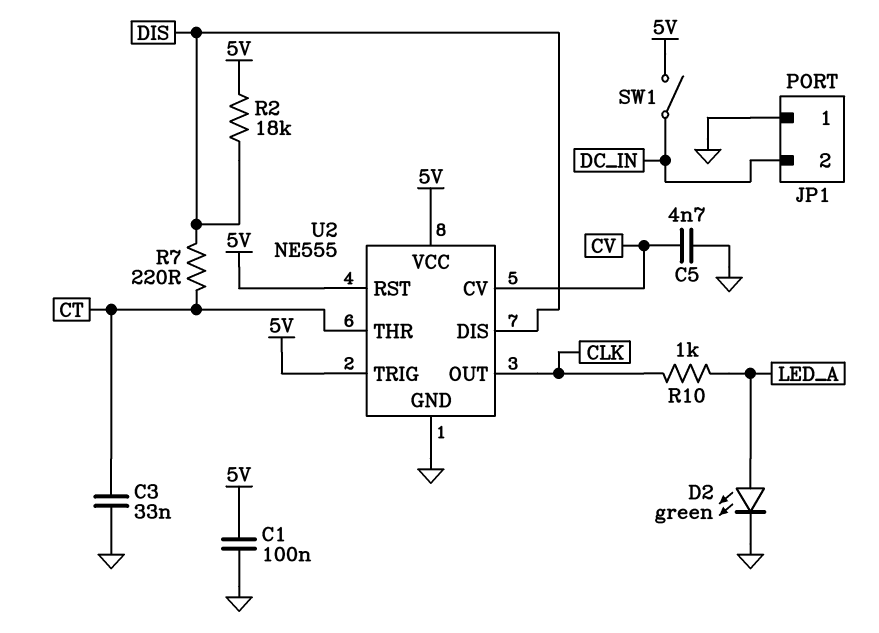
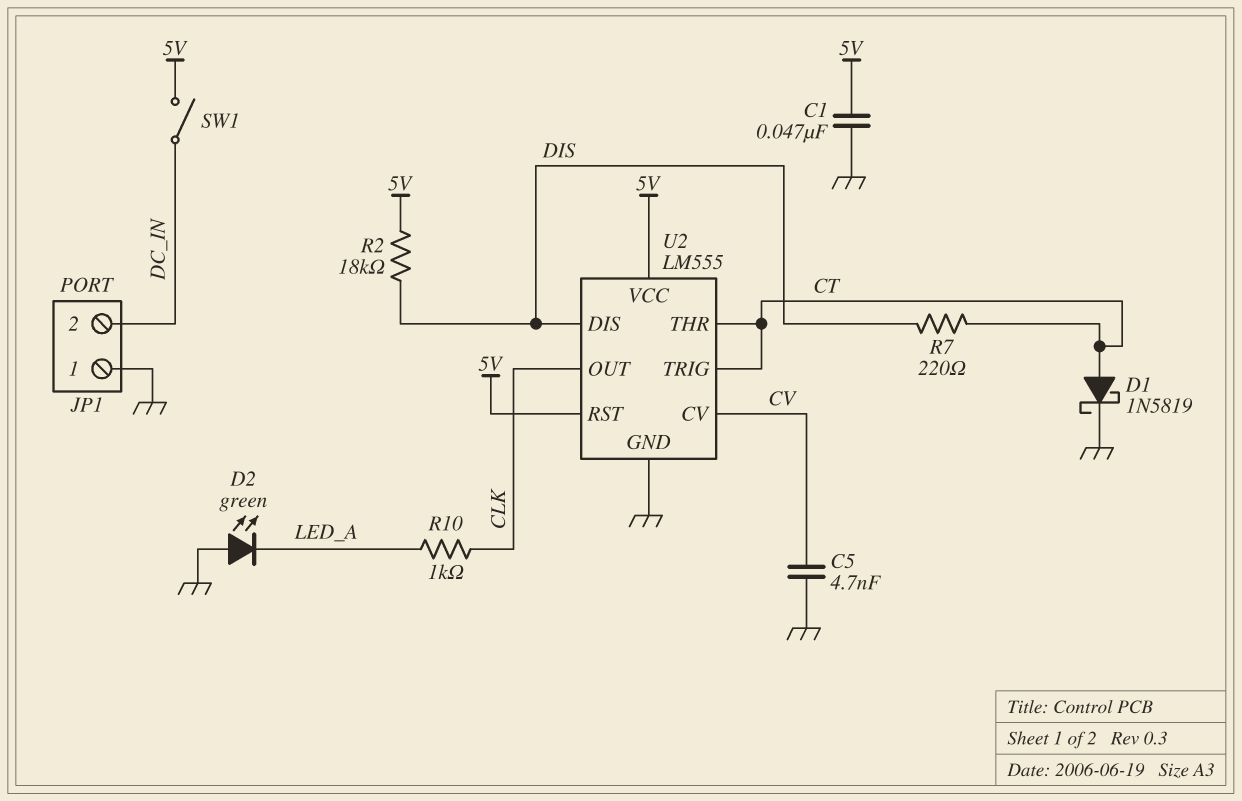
C1: 100nF (5V, GND) -> 47nF (5V, GND)
C3: 33nF (CT, GND) -> none
D1: none -> schottky 1N5819 (A CT, K GND)
D2: LED green (A LED_A, K GND) -> LED green (A GND, K LED_A)
U2: NE555 -> LM555
U2 pin TRIG: 5V -> CT

